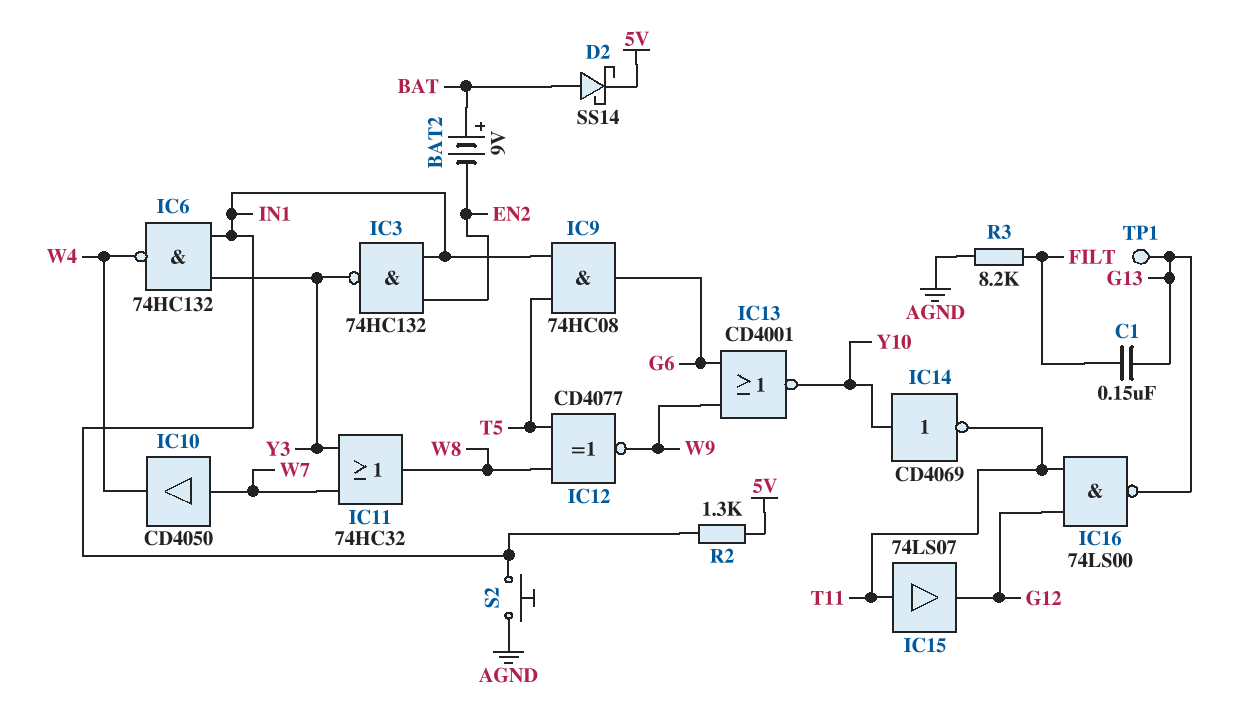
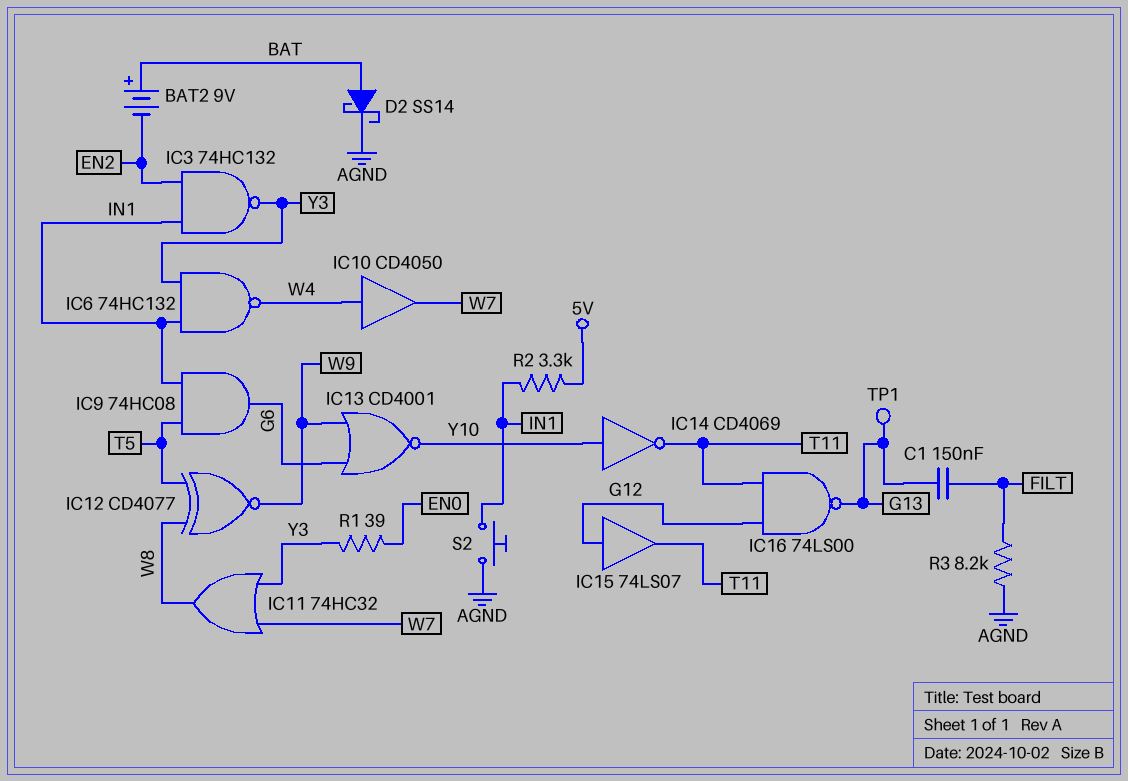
D2: schottky SS14 (A BAT, K 5V) -> schottky SS14 (A BAT, K AGND)
IC10: buffer CD4050 (in W7, out W4) -> buffer CD4050 (in W4, out W7)
IC15: buffer 74LS07 (in T11, out G12) -> buffer 74LS07 (in G12, out T11)
R1: none -> 39 (EN0, Y3)
R2: 1.3k (5V, IN1) -> 3.3k (5V, IN1)

